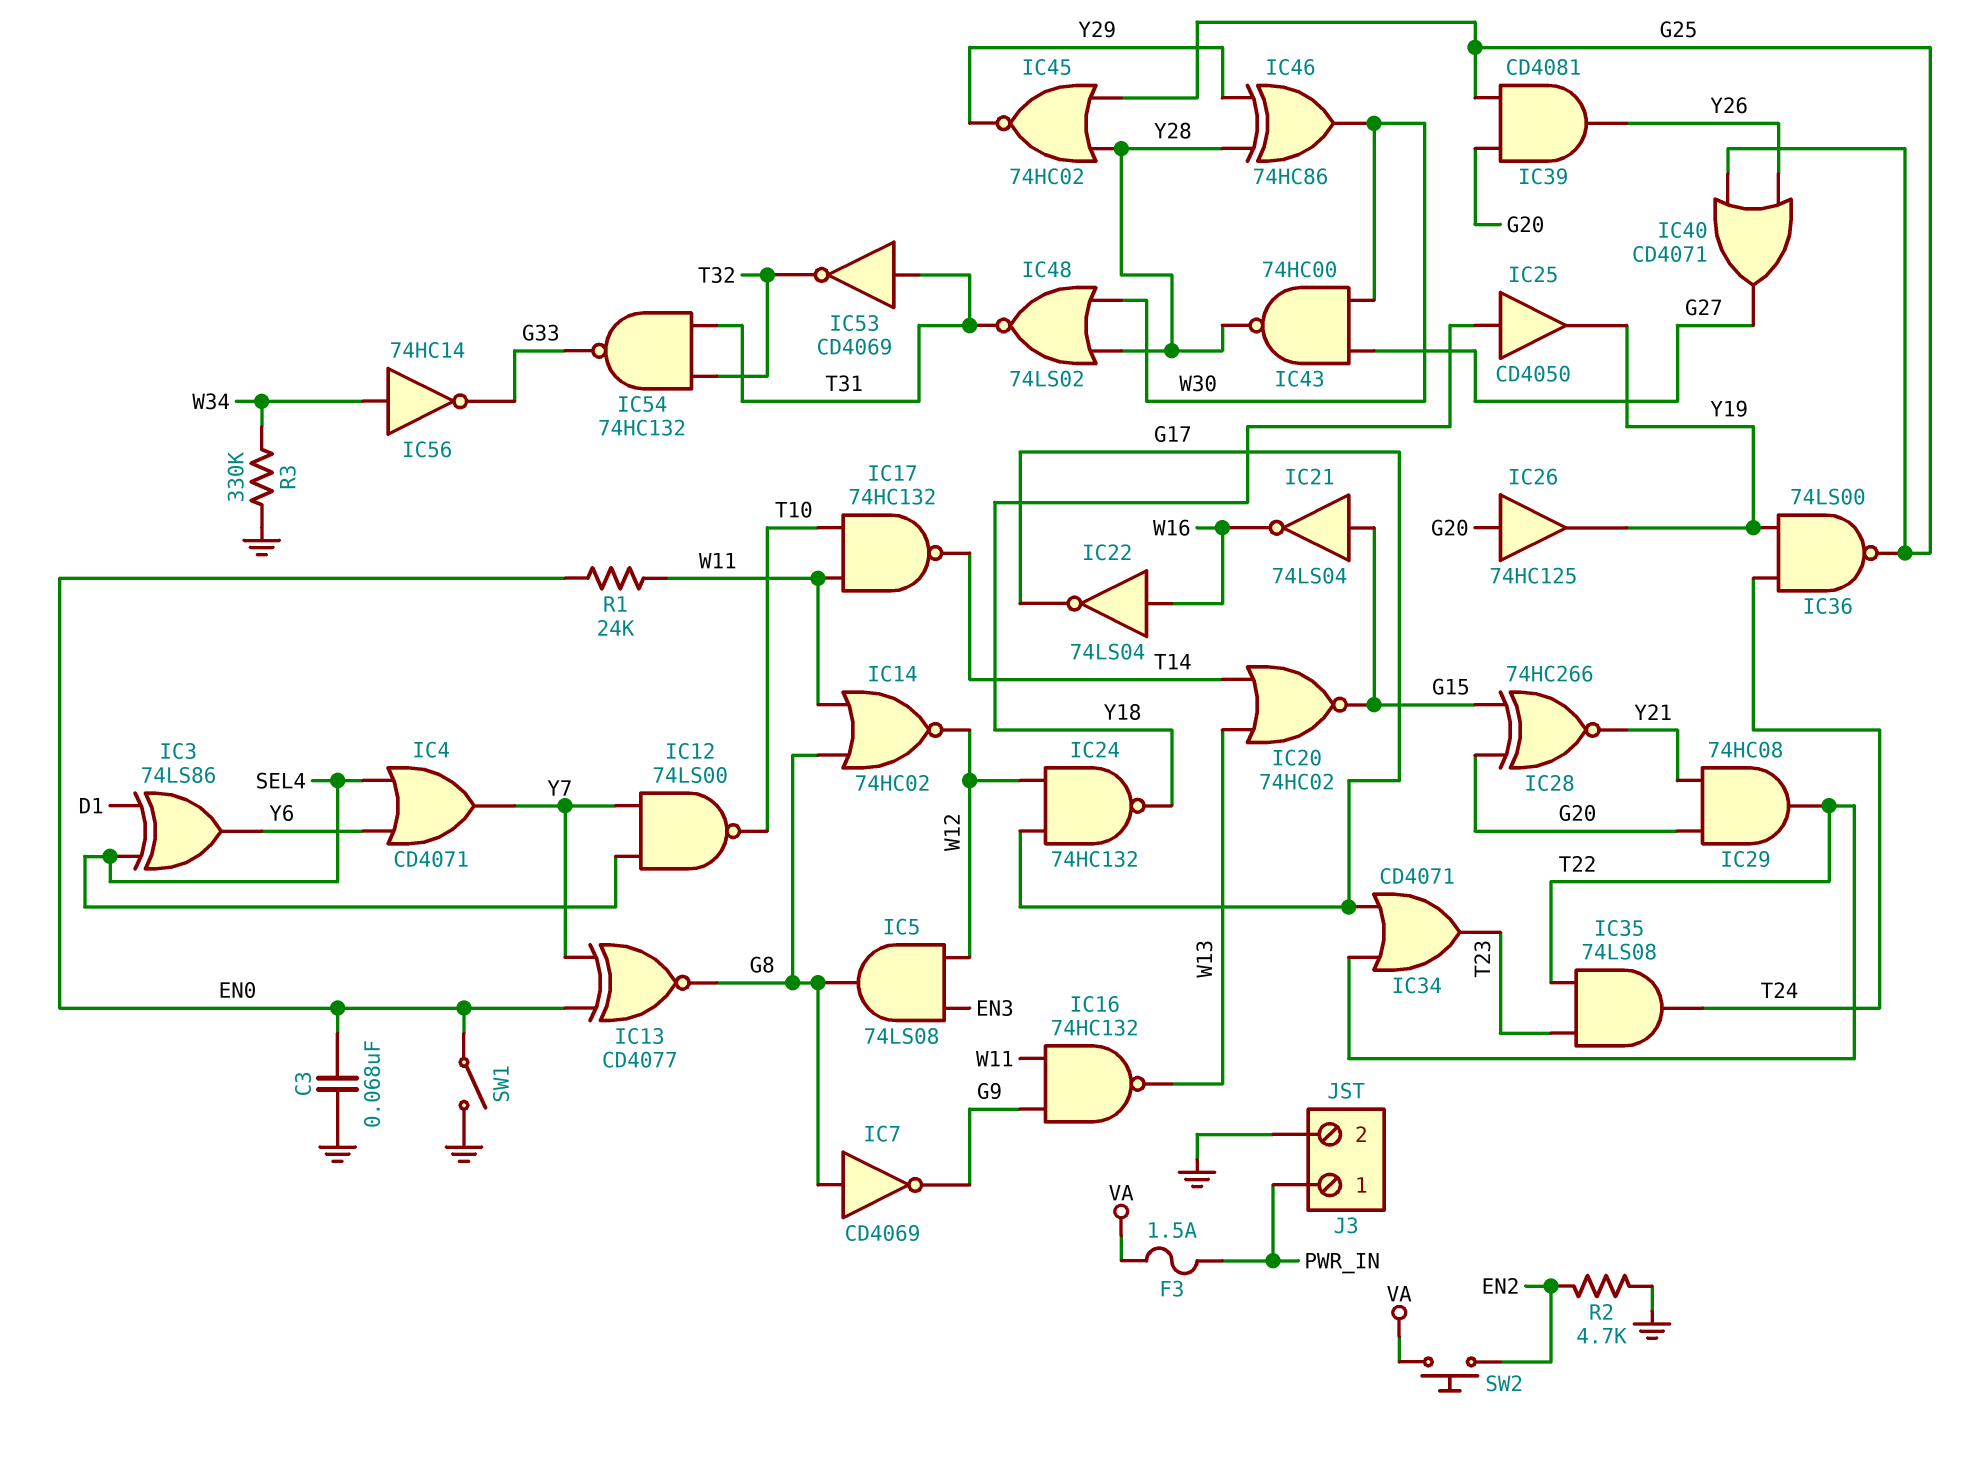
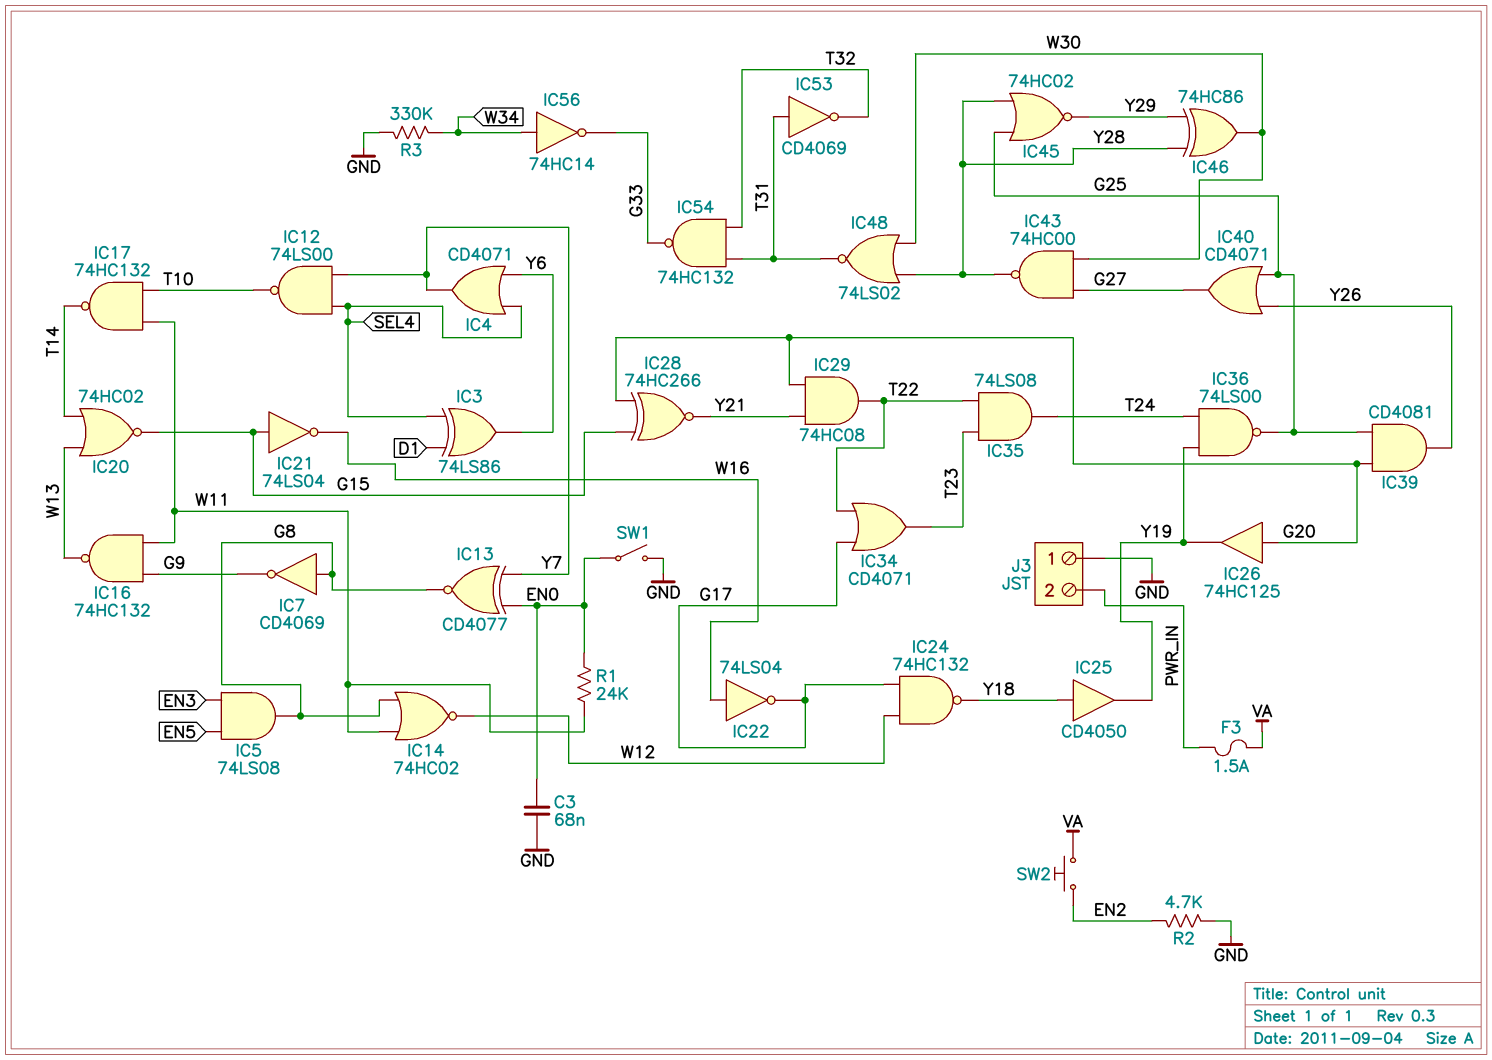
IC5: AND 74LS08 (in EN3, in W12, out G8) -> AND 74LS08 (in EN3, in EN5, out G8)
J3 pin 1: PWR_IN -> GND
J3 pin 2: GND -> PWR_IN

